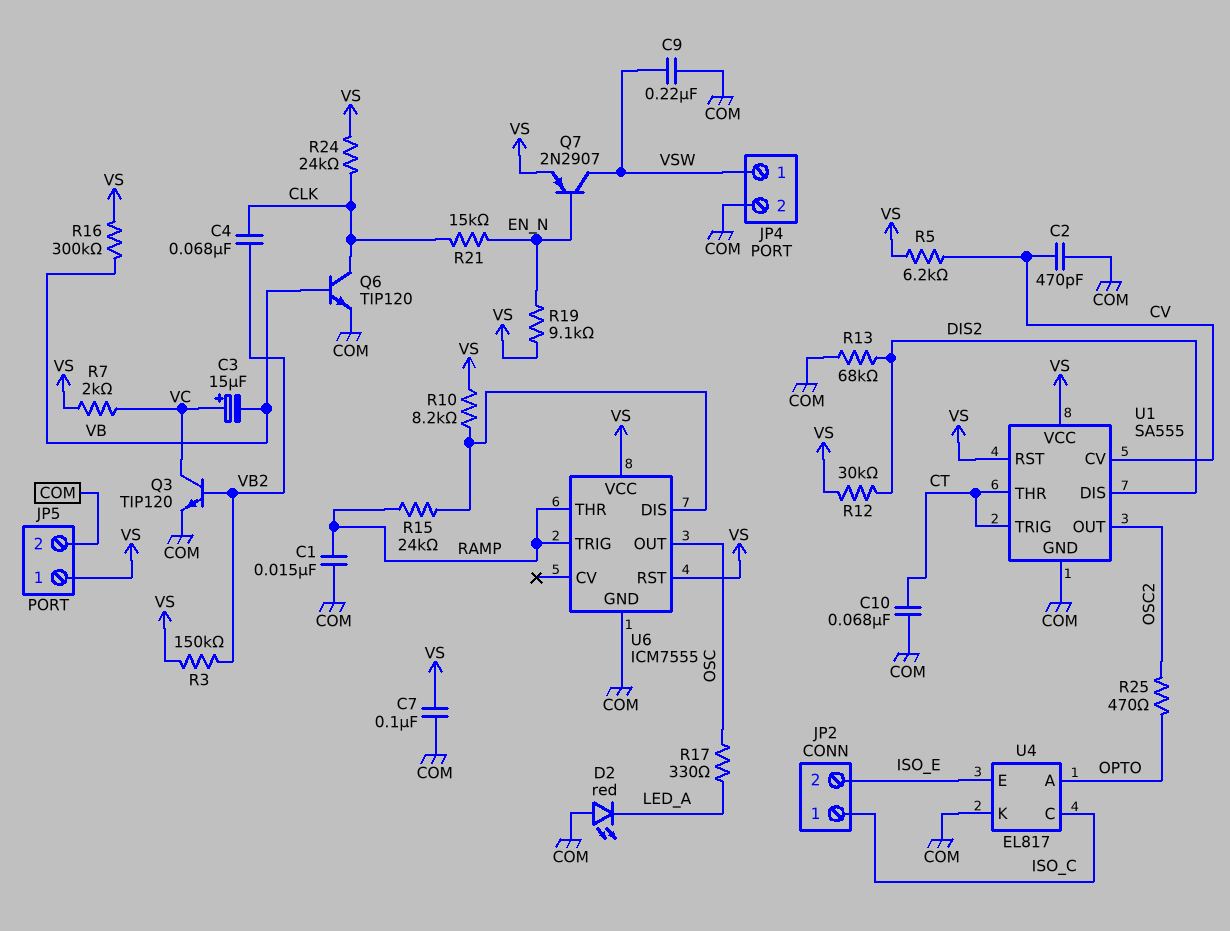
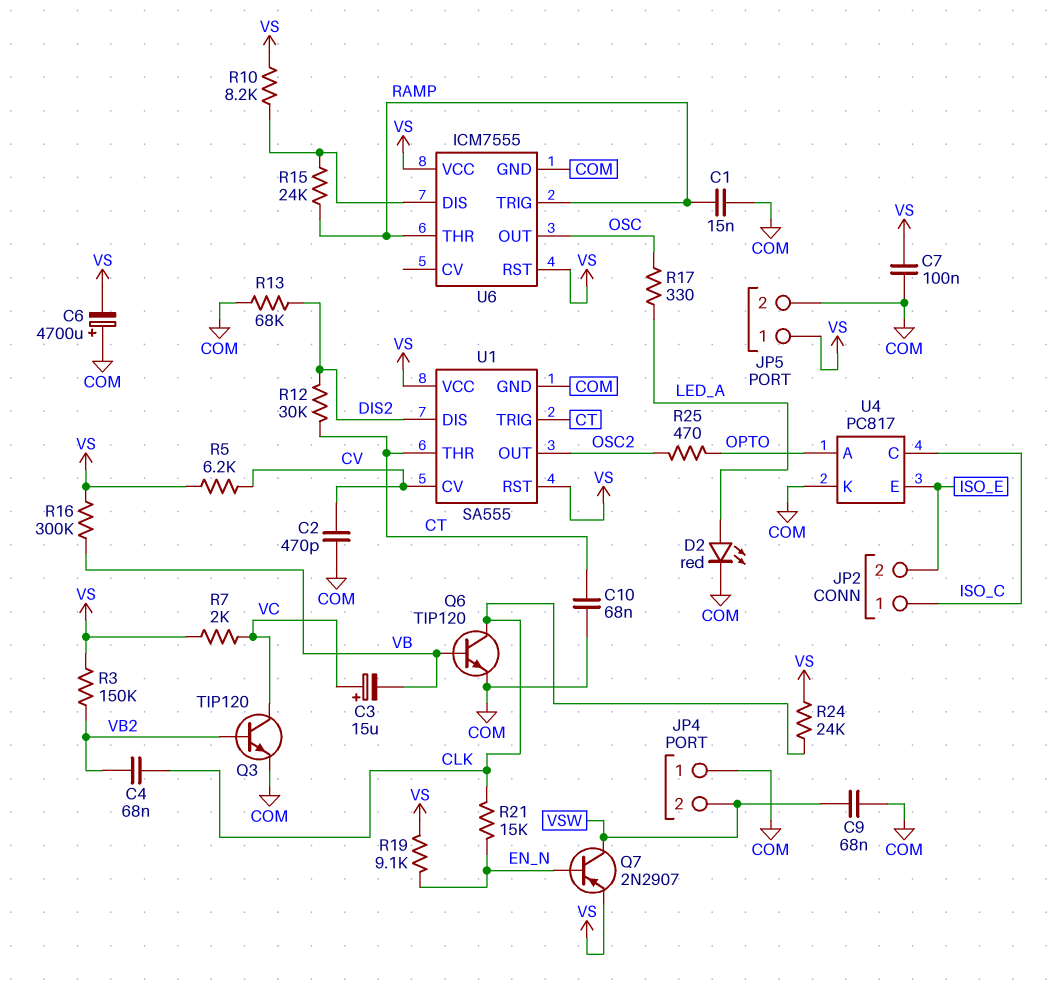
C6: none -> 4700uF (plus COM, minus VS)
C9: 220nF (COM, VSW) -> 68nF (COM, VSW)
D2: LED red (A COM, K LED_A) -> LED red (A LED_A, K COM)
JP4 pin 1: VSW -> COM
JP4 pin 2: COM -> VSW
R12: 30k (DIS2, VS) -> 30k (CT, DIS2)
U4: EL817 -> PC817

